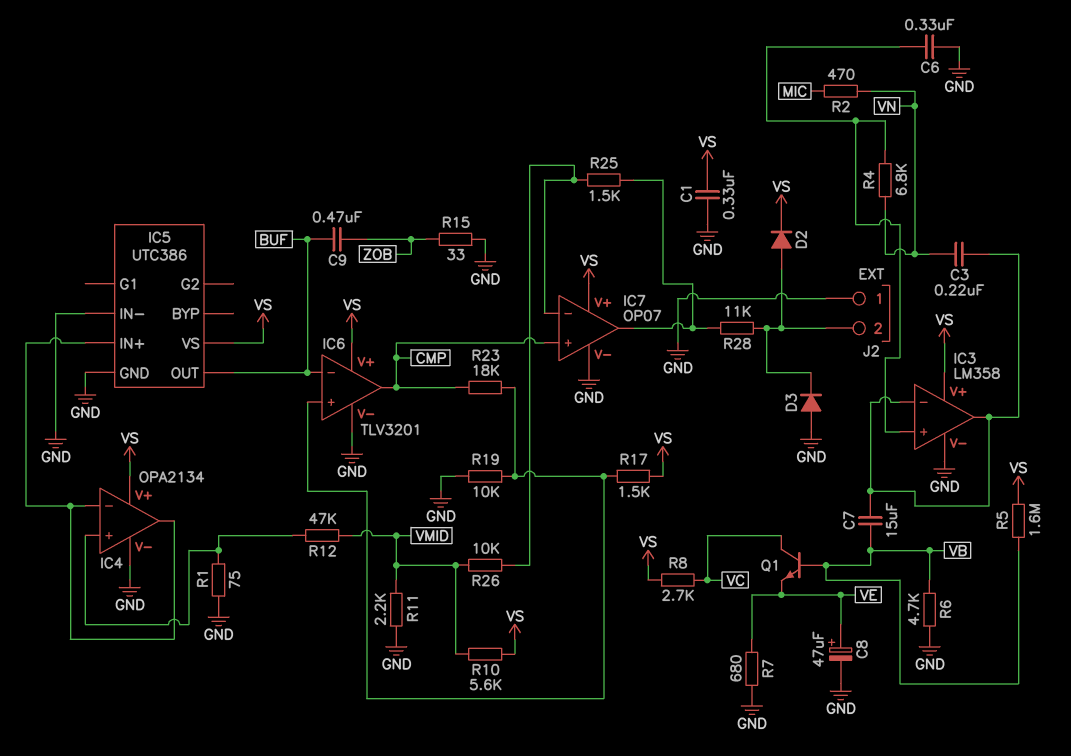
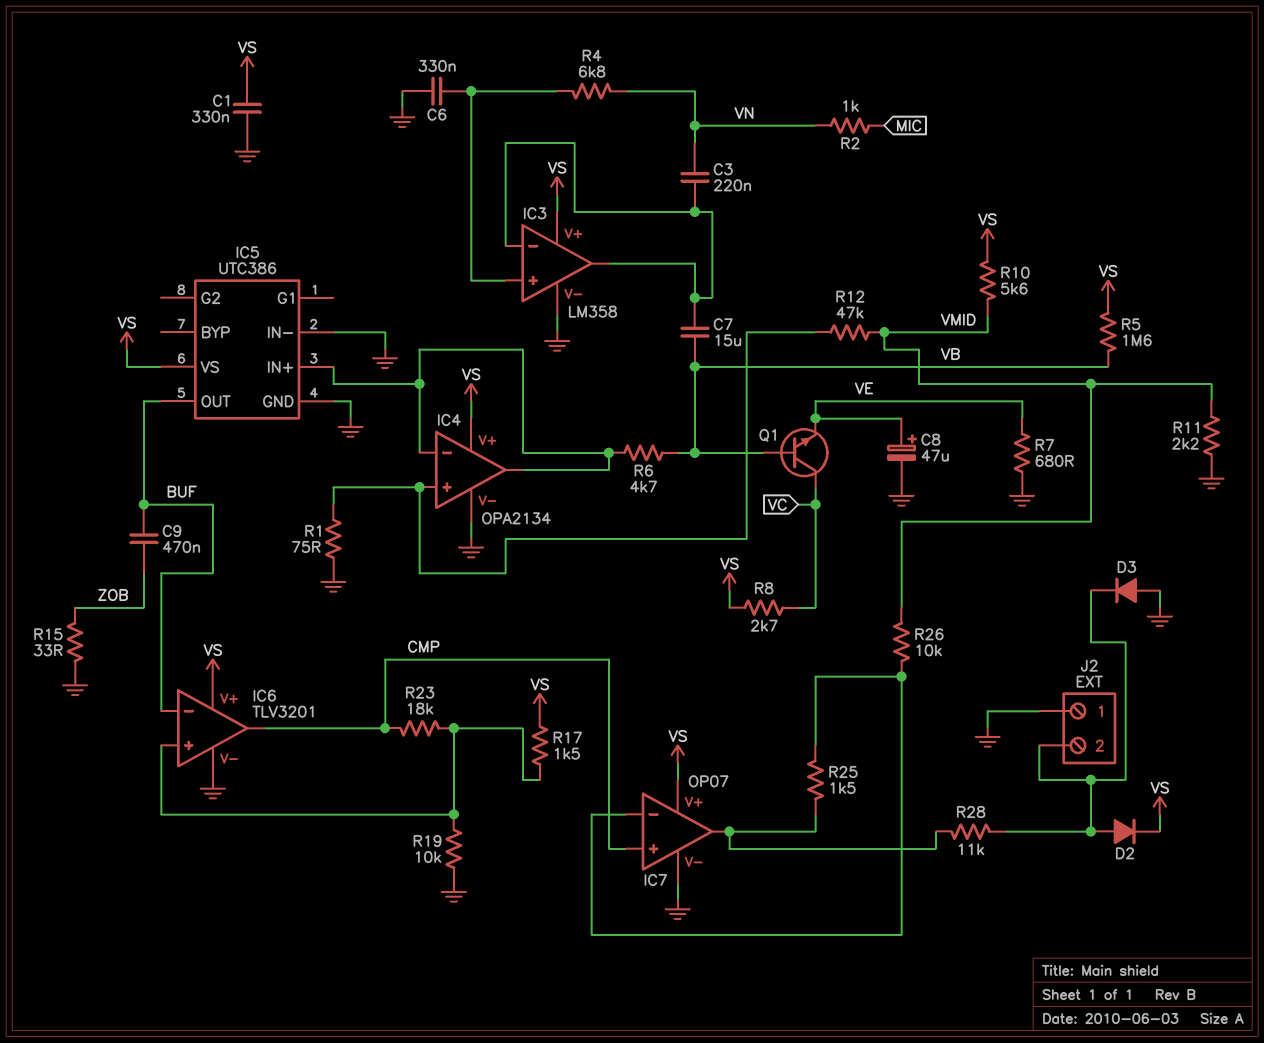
R2: 470 (MIC, VN) -> 1k (MIC, VN)
R6: 4.7k (GND, VB) -> 4.7k (IC4/in-, VB)

